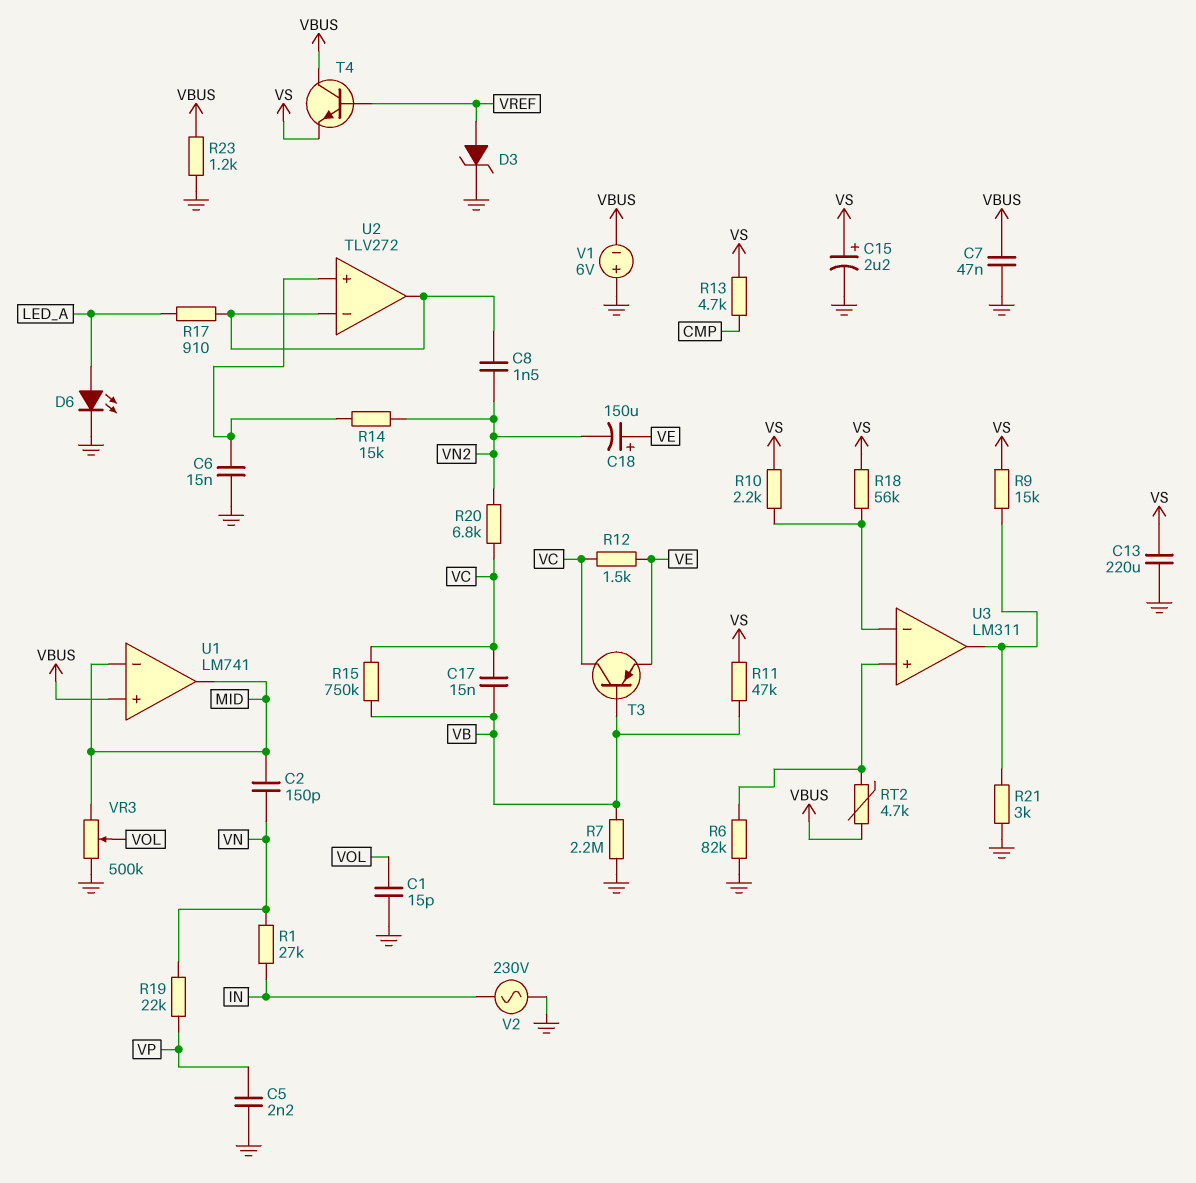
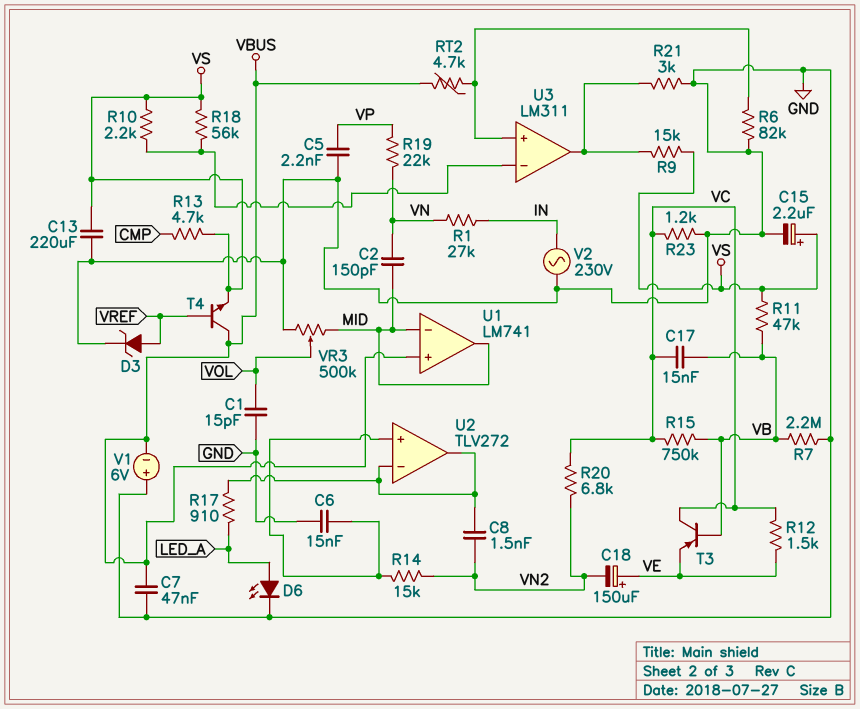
R23: 1.2k (GND, VBUS) -> 1.2k (GND, VC)

